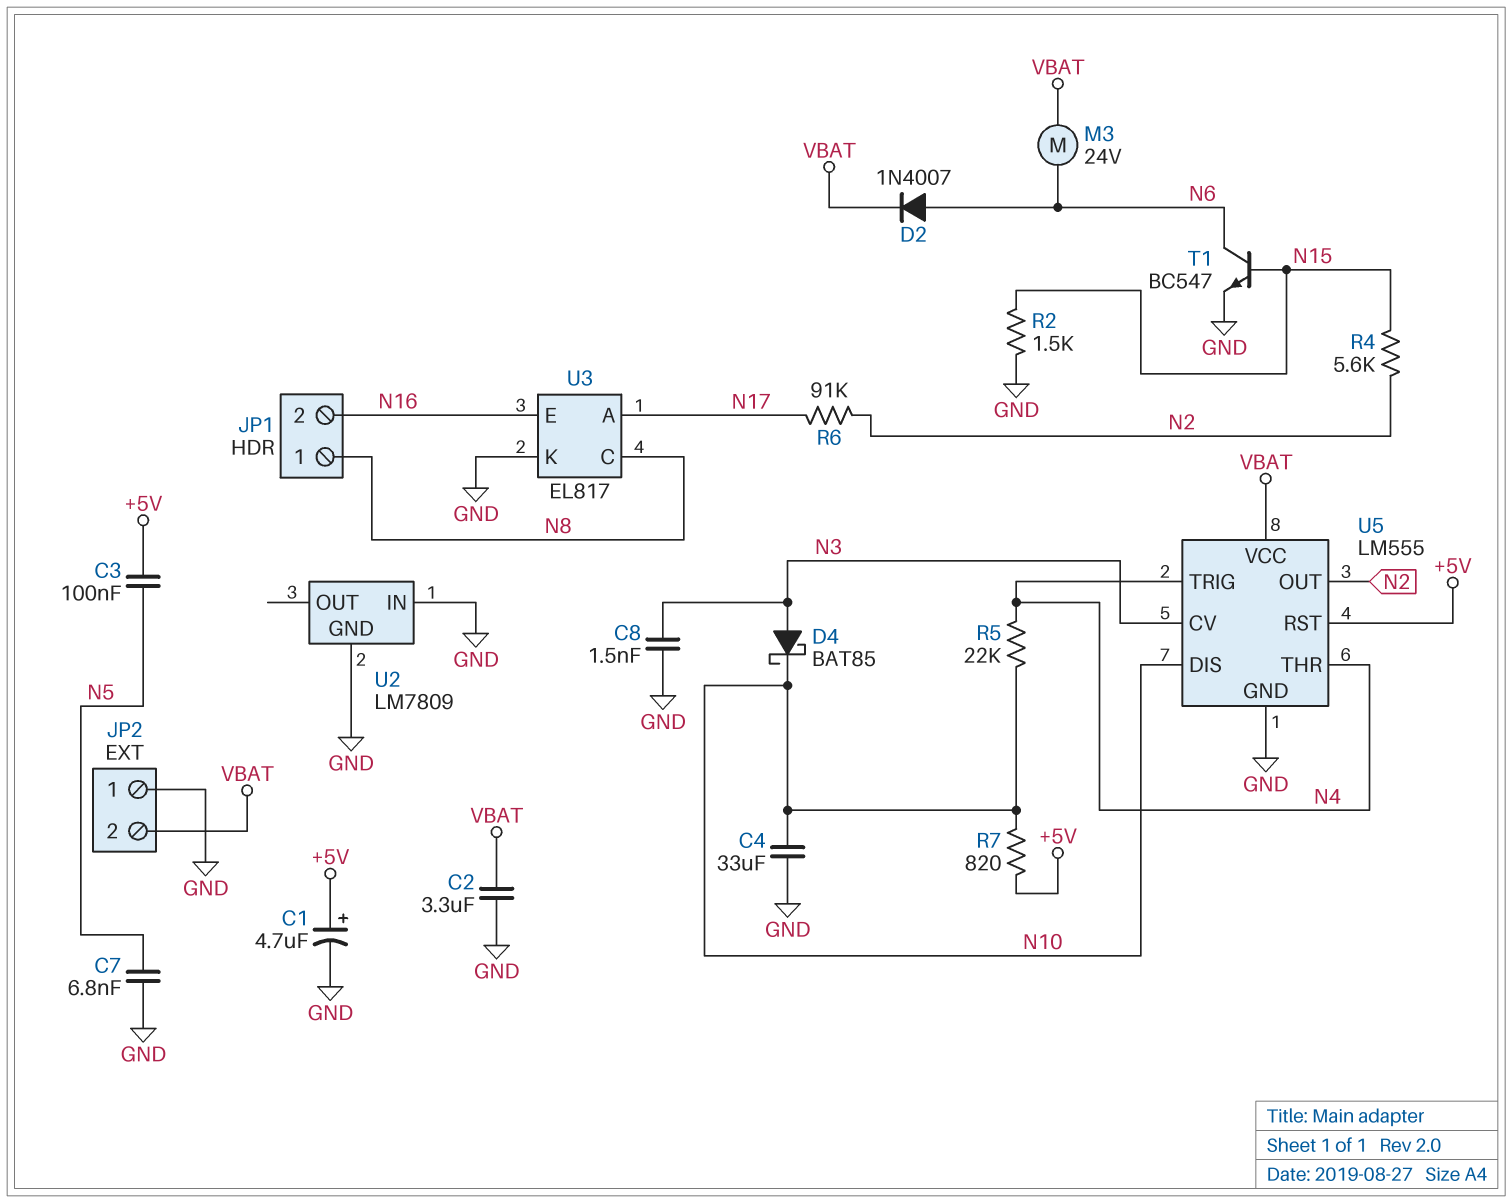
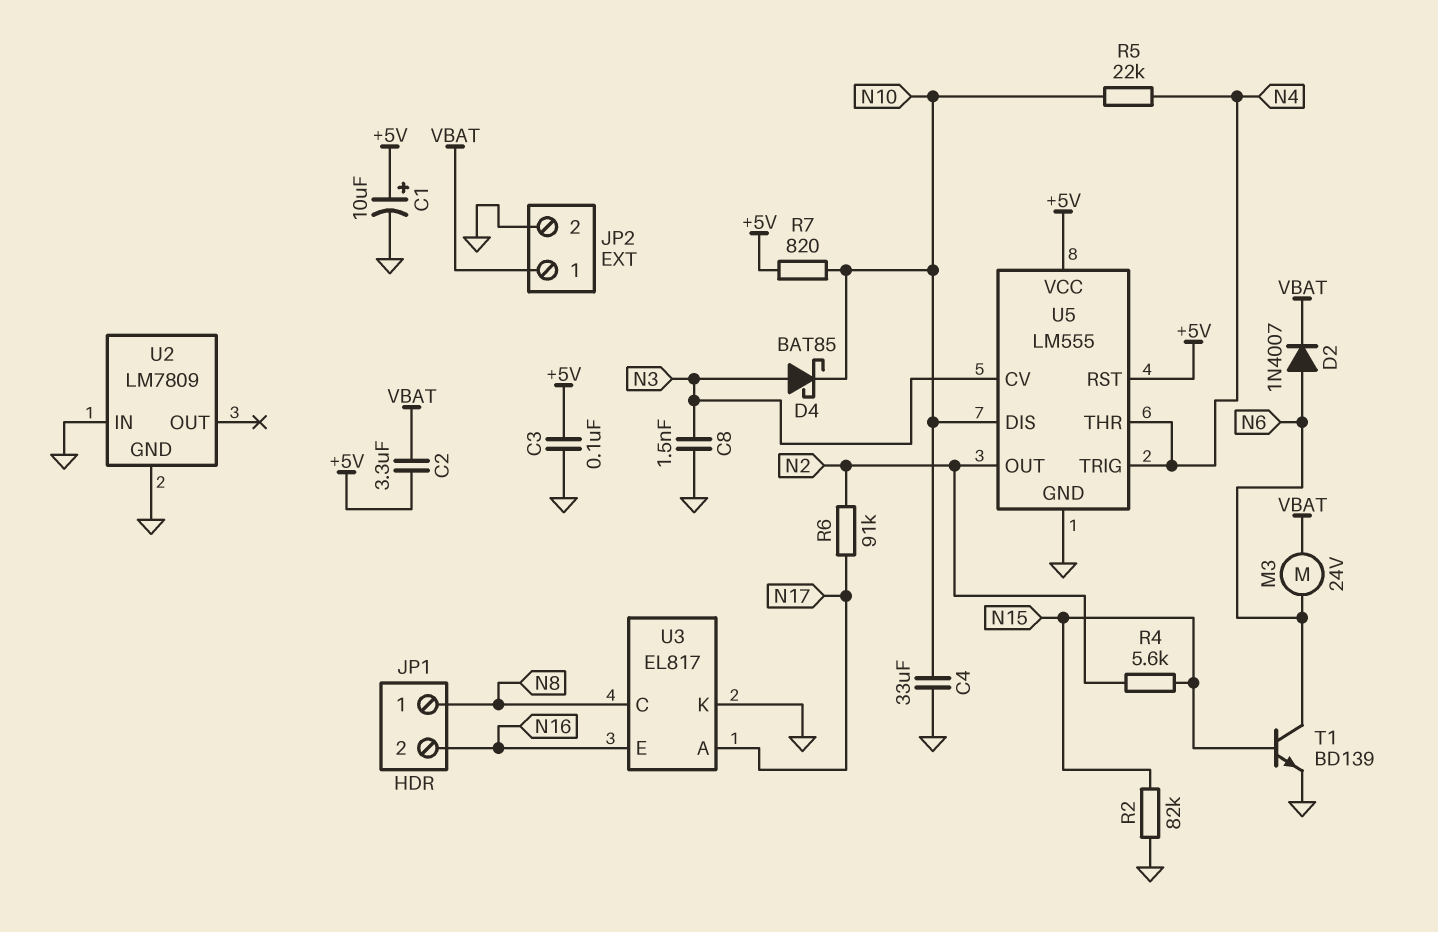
C1: 4.7uF (plus +5V, minus GND) -> 10uF (plus +5V, minus GND)
C2: 3.3uF (GND, VBAT) -> 3.3uF (+5V, VBAT)
C3: 100nF (+5V, N5) -> 100nF (+5V, GND)
C7: 6.8nF (GND, N5) -> none
JP2 pin 1: GND -> VBAT
JP2 pin 2: VBAT -> GND
R2: 1.5k (GND, N15) -> 82k (GND, N15)
T1: NPN BC547 (B N15, C N6, E GND) -> NPN BD139 (B N15, C N6, E GND)
U5 pin VCC: VBAT -> +5V

